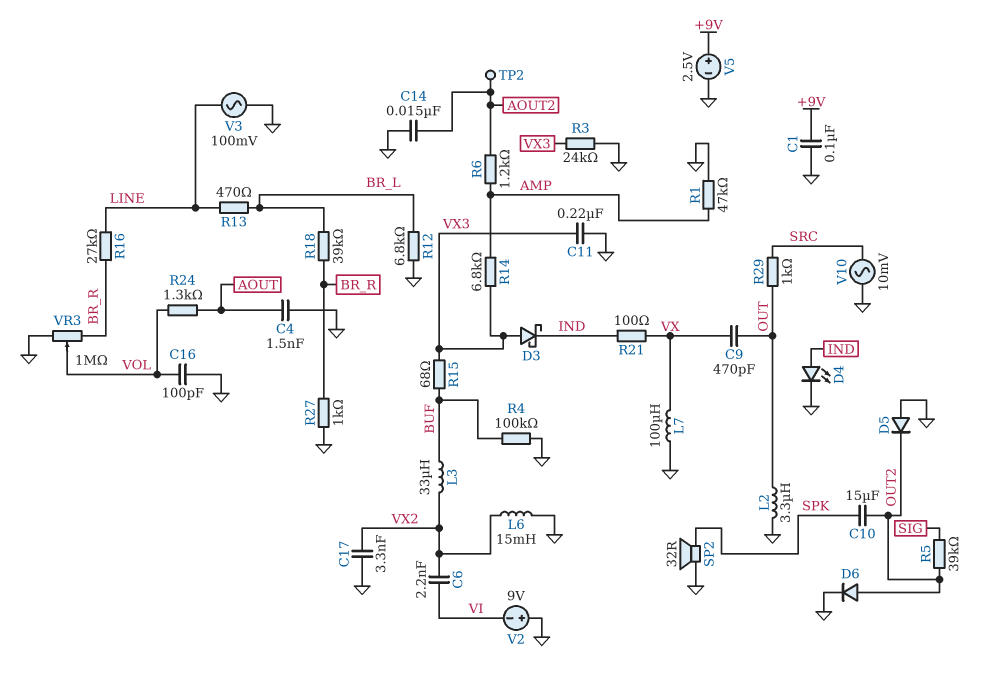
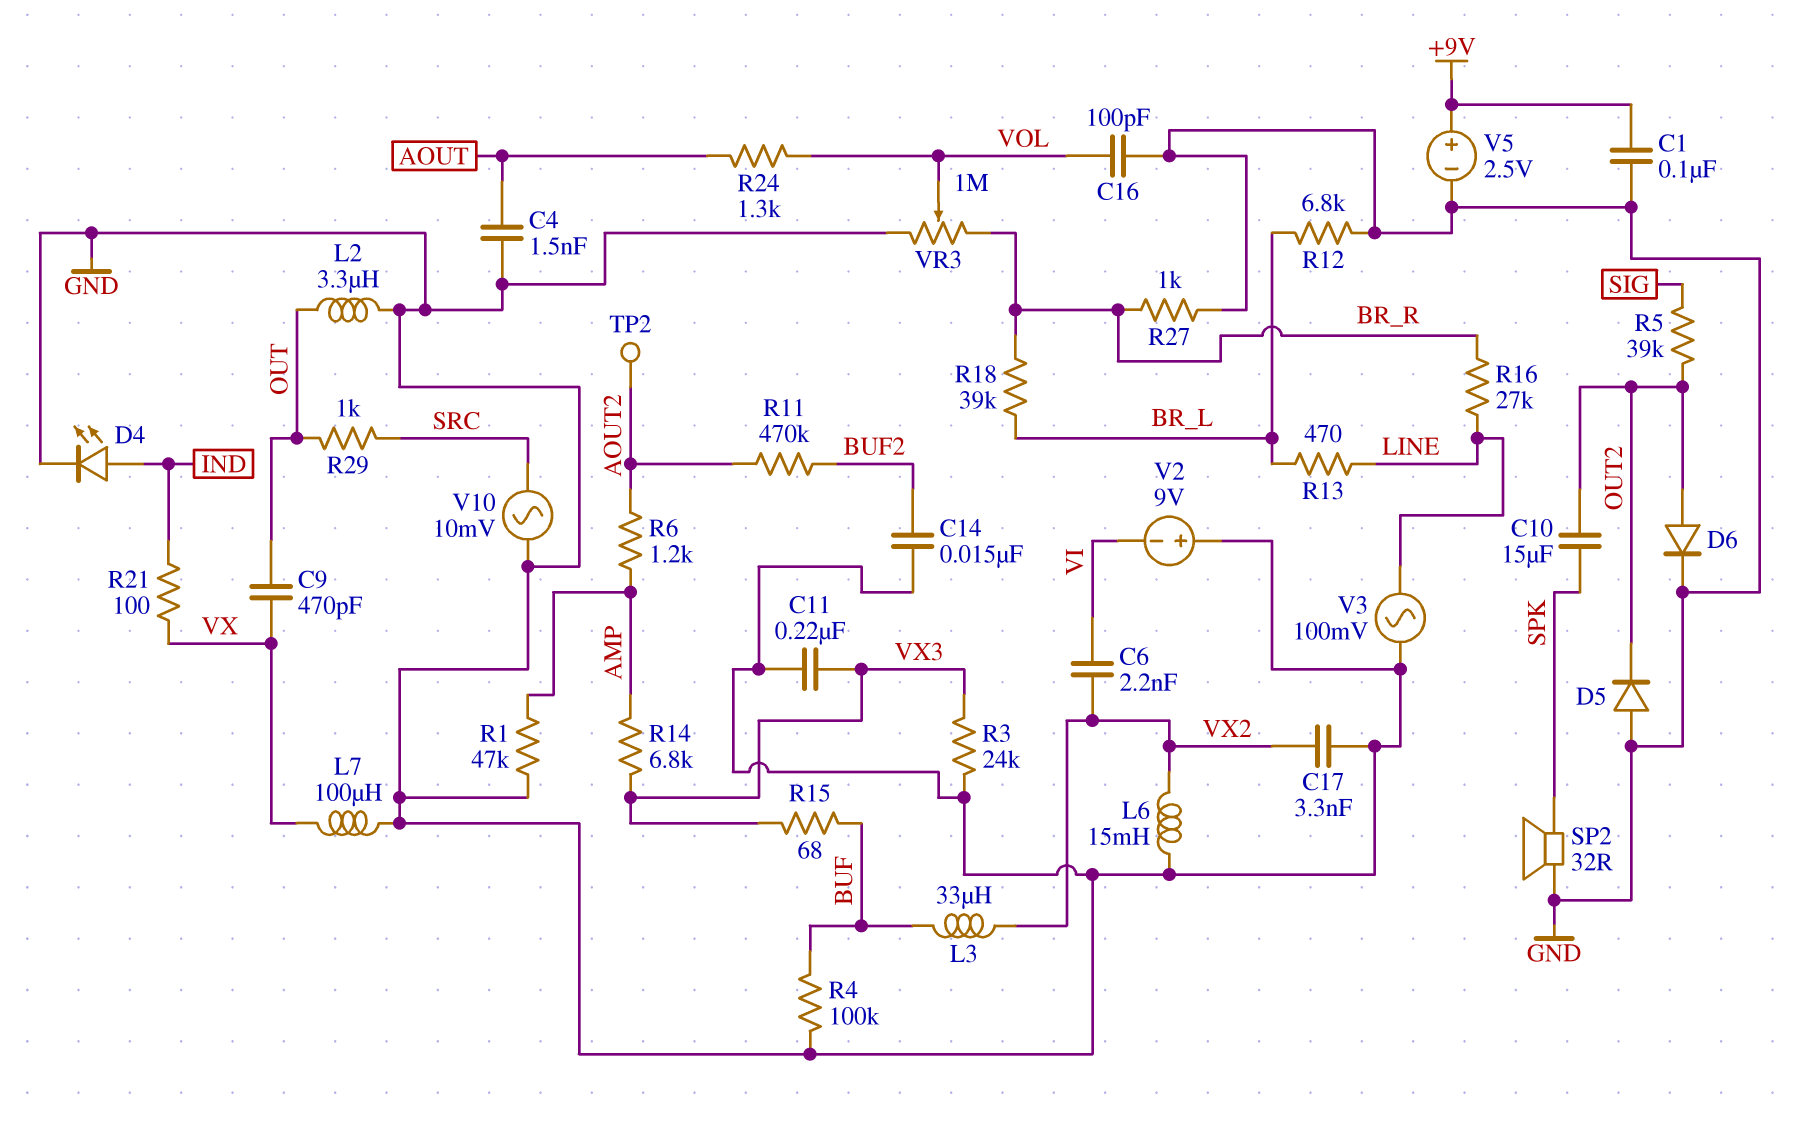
C14: 15nF (AOUT2, GND) -> 15nF (BUF2, GND)
D3: schottky (A VX3, K IND) -> none
R11: none -> 470k (AOUT2, BUF2)

